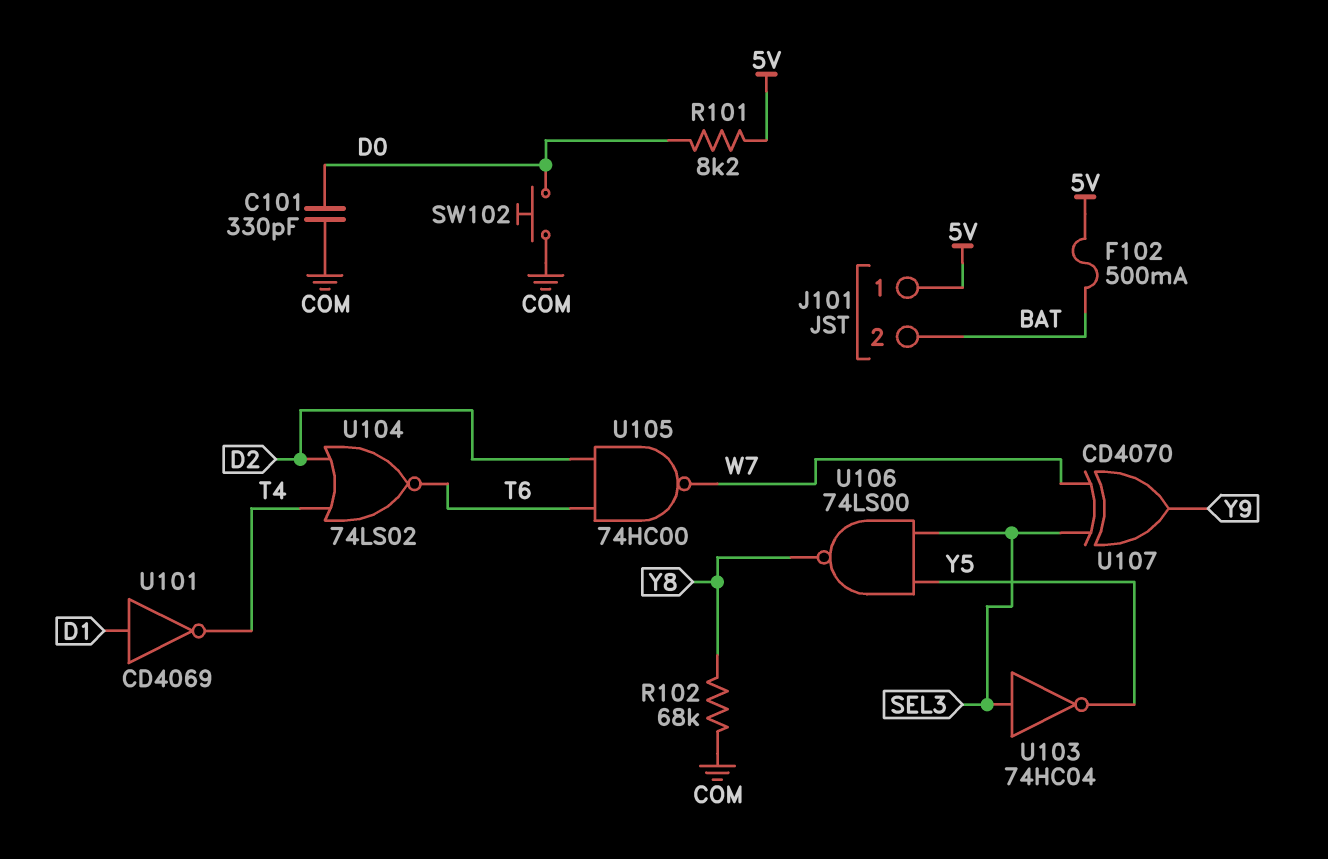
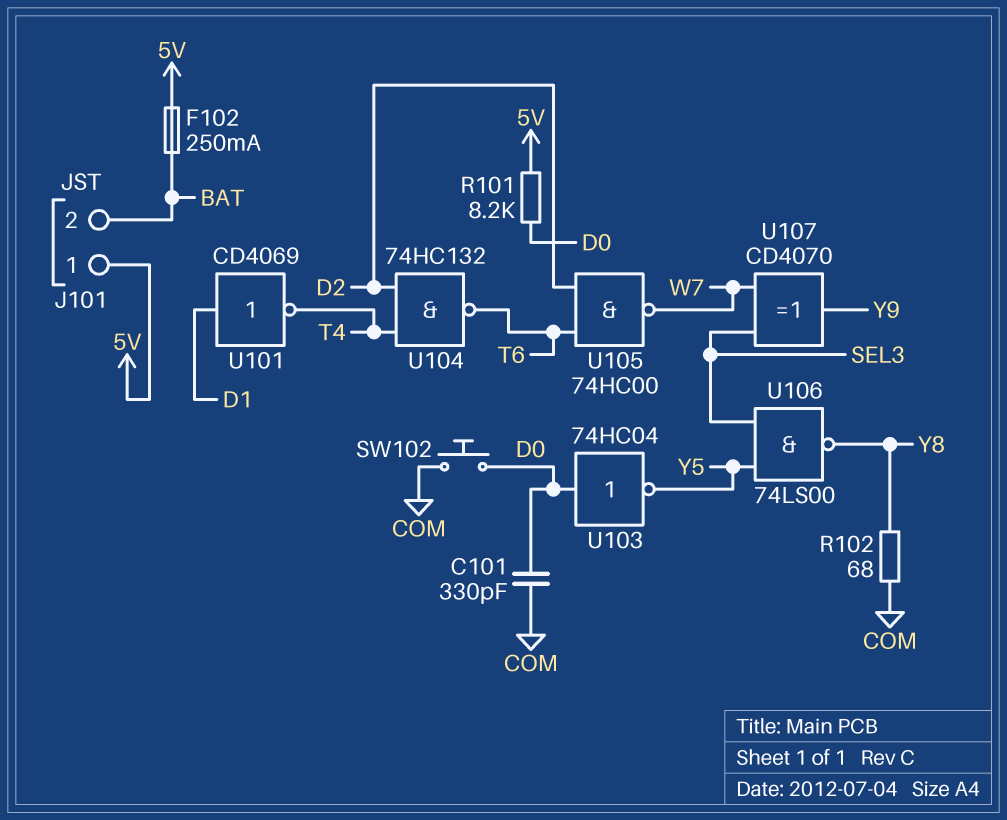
F102: 500mA (5V, BAT) -> 250mA (5V, BAT)
R102: 68k (COM, Y8) -> 68 (COM, Y8)
U103: NOT 74HC04 (in SEL3, out Y5) -> NOT 74HC04 (in D0, out Y5)
U104: NOR 74LS02 (in D2, in T4, out T6) -> NAND 74HC132 (in D2, in T4, out T6)

